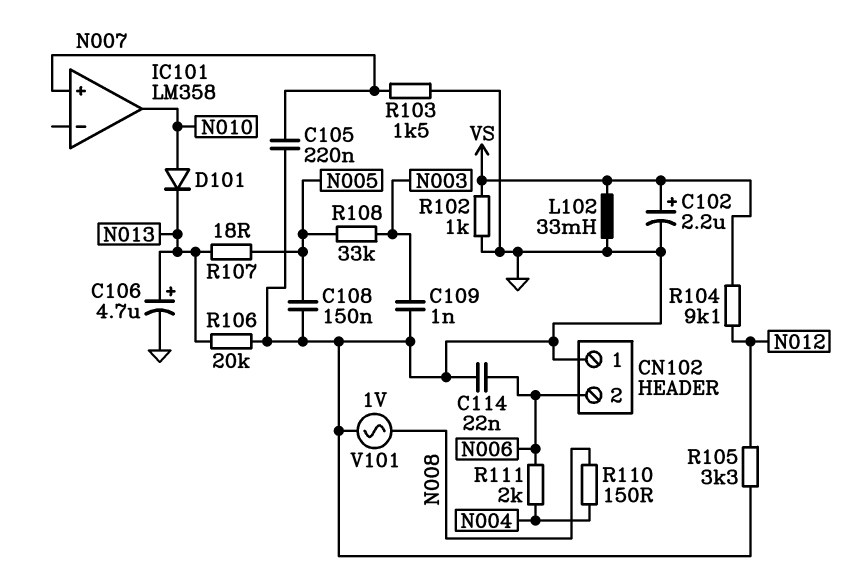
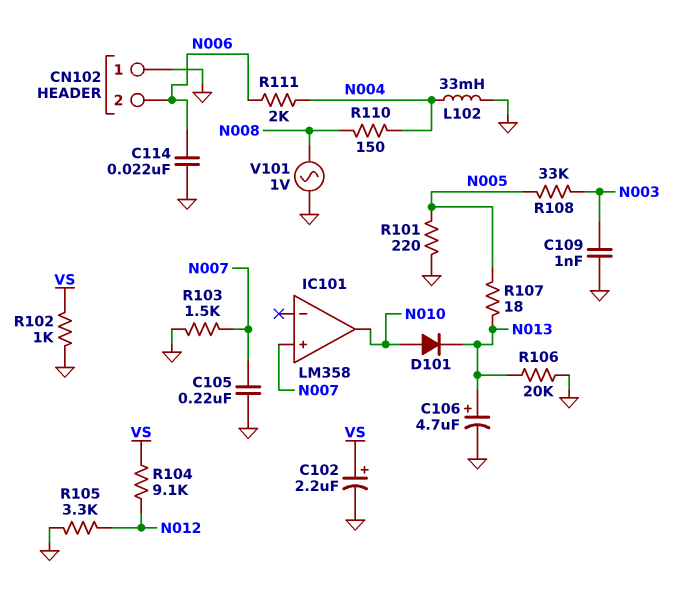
C108: 150nF (GND, N005) -> none
L102: 33mH (GND, VS) -> 33mH (GND, N004)
R101: none -> 220 (GND, N005)

